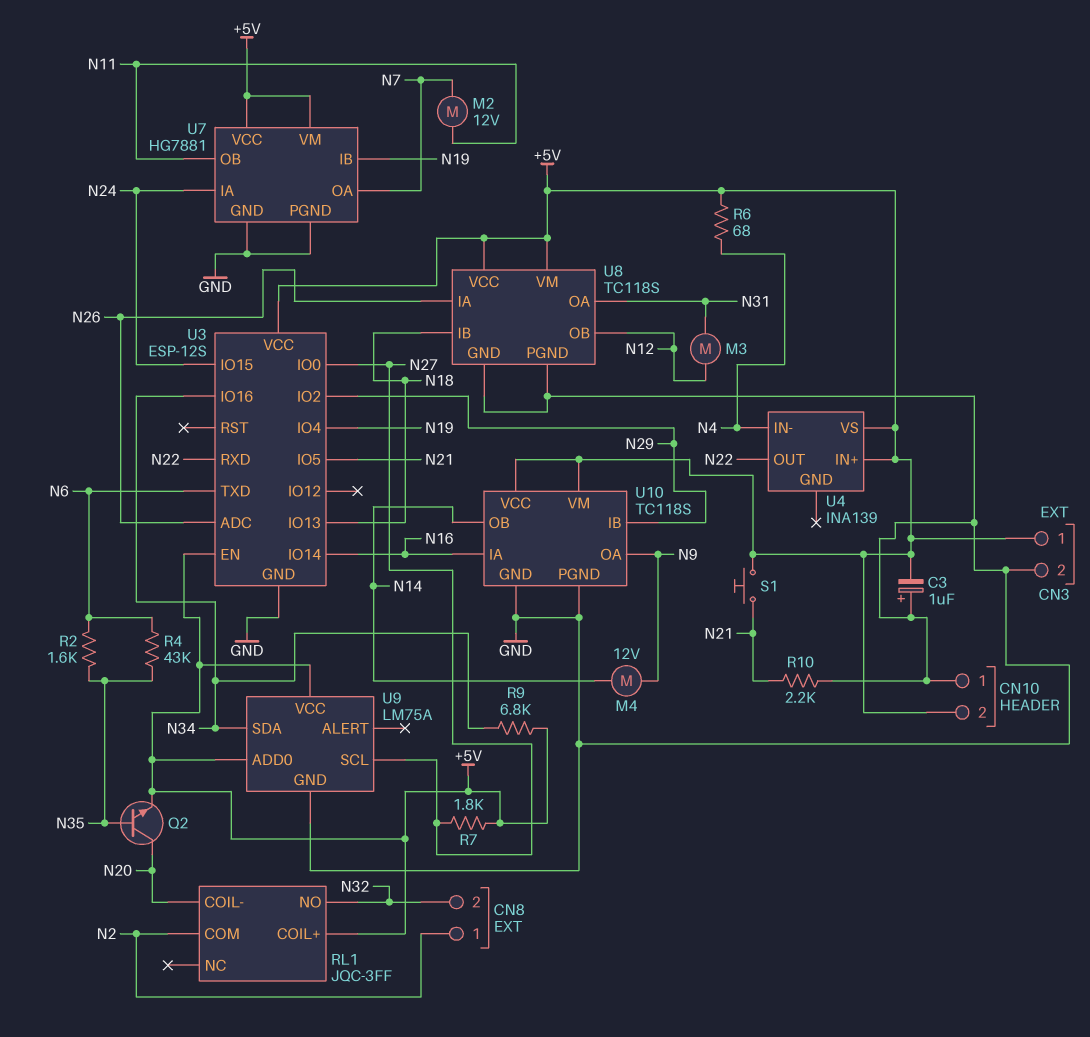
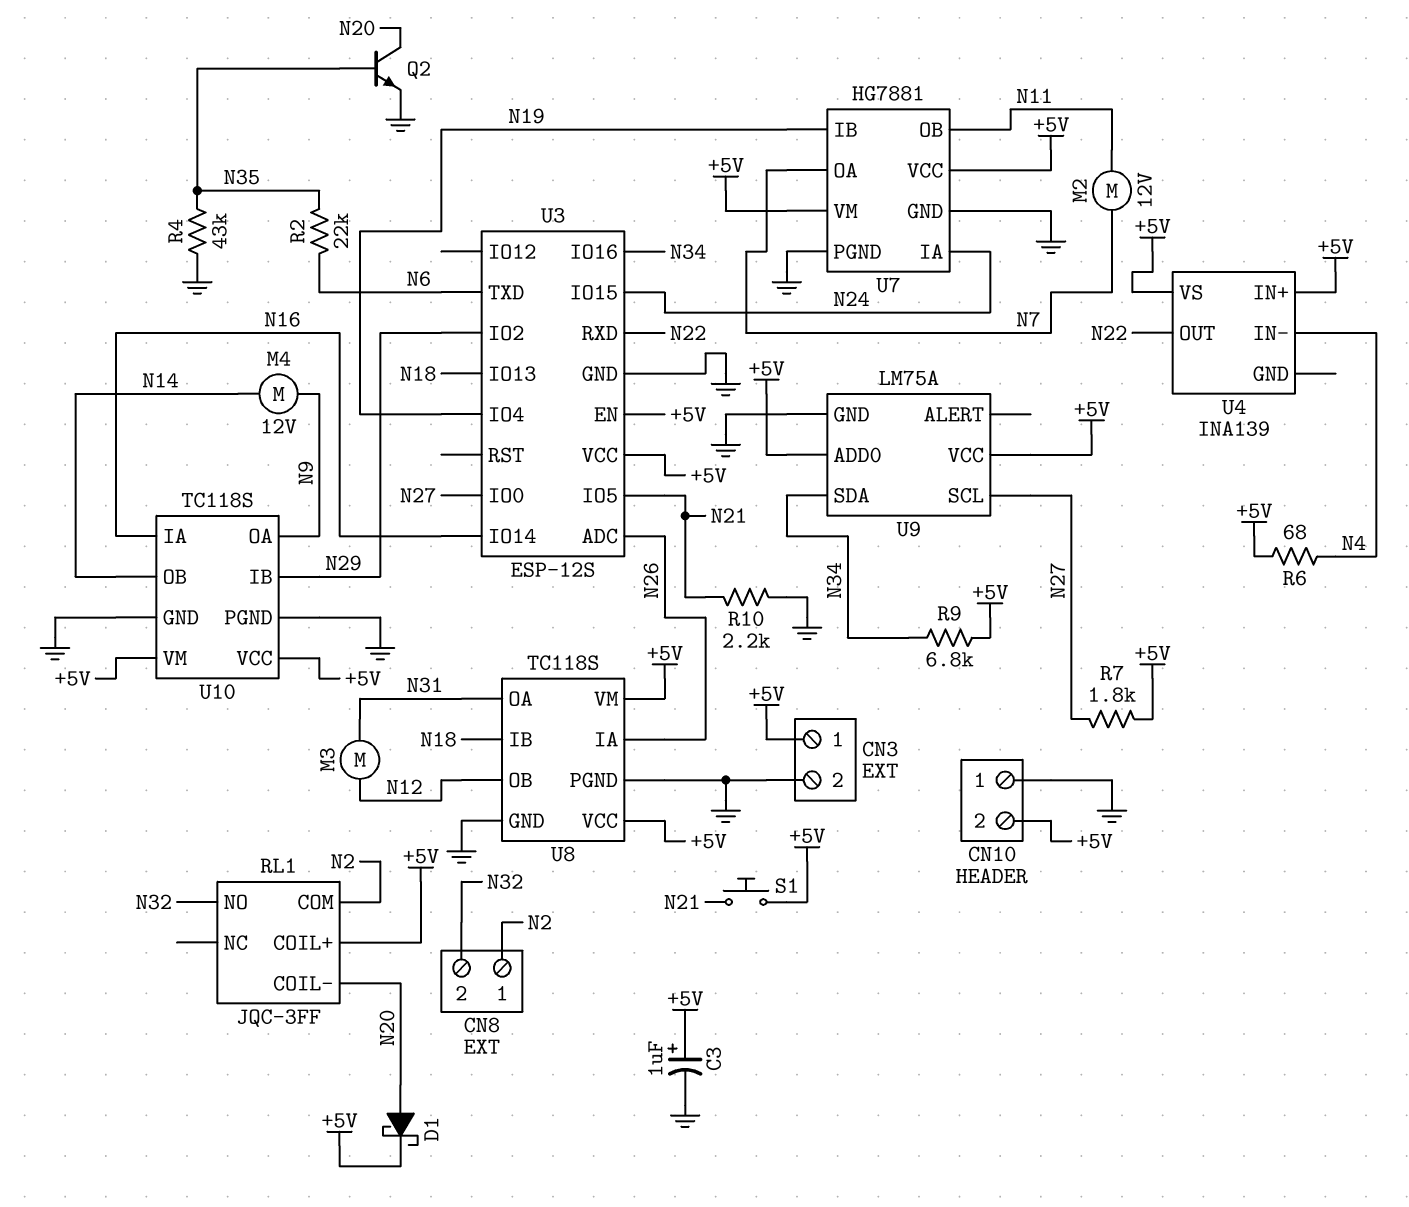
C3: 1uF (plus GND, minus +5V) -> 1uF (plus +5V, minus GND)
D1: none -> schottky (A N20, K +5V)
Q2: NPN (B N35, C N20, E +5V) -> NPN (B N35, C N20, E GND)
R2: 1.6k (N6, N35) -> 22k (N6, N35)
R4: 43k (N6, N35) -> 43k (GND, N35)

